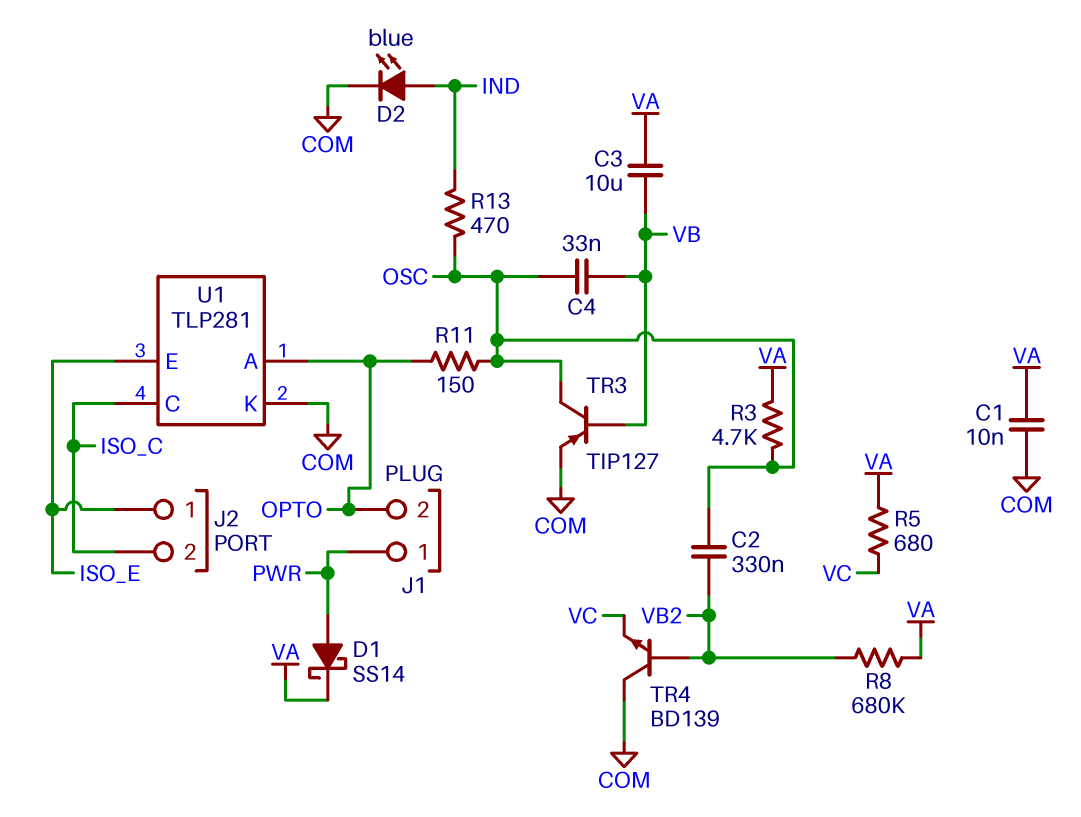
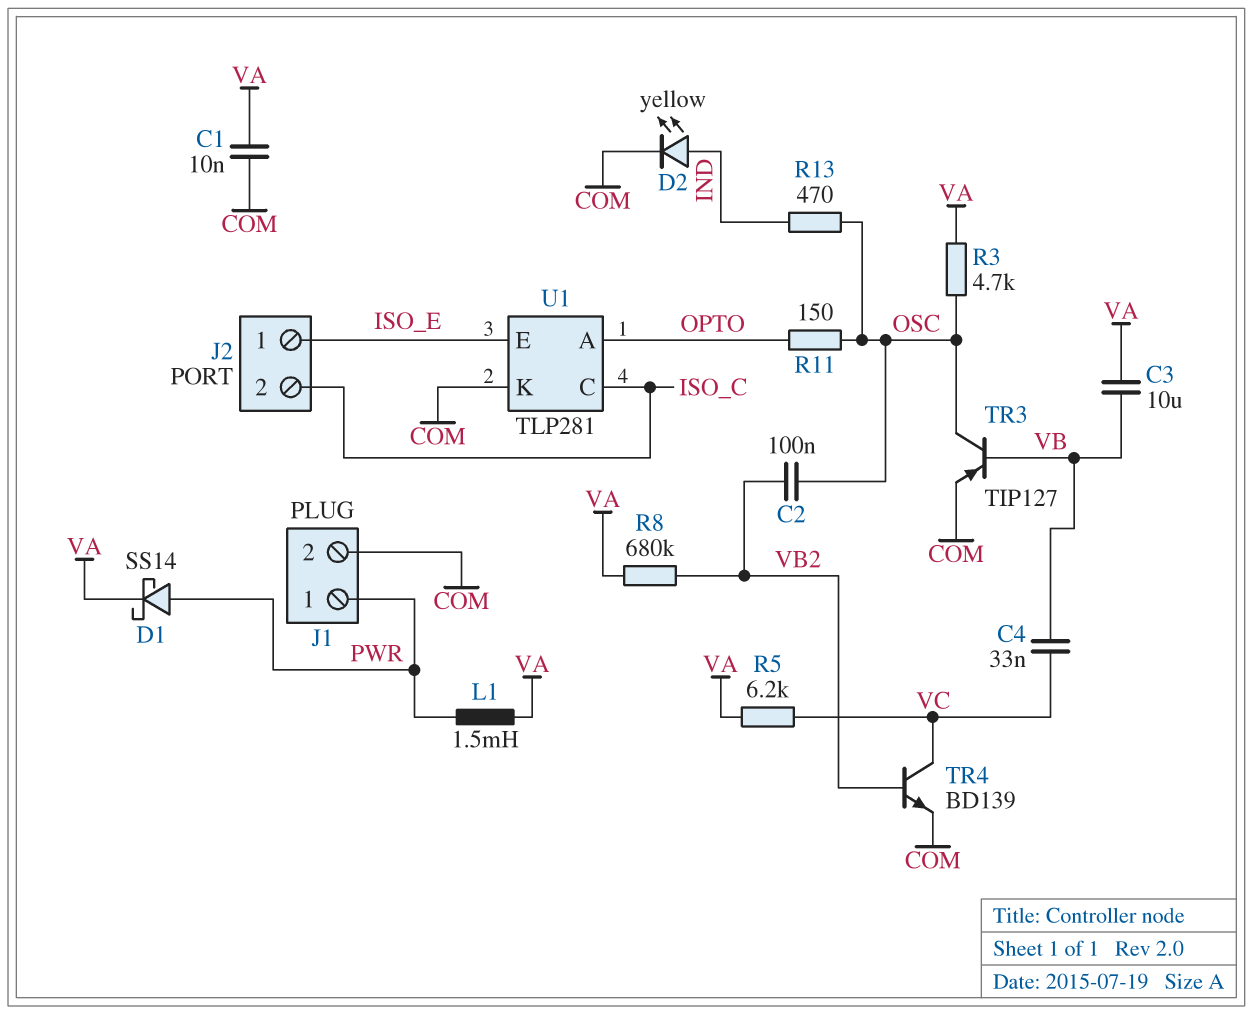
C2: 330nF (OSC, VB2) -> 100nF (OSC, VB2)
C4: 33nF (OSC, VB) -> 33nF (VB, VC)
D2: LED blue (A IND, K COM) -> LED yellow (A IND, K COM)
J1 pin 2: OPTO -> COM
L1: none -> 1.5mH (PWR, VA)
R5: 680 (VA, VC) -> 6.2k (VA, VC)
TR4: NPN BD139 (B VB2, C COM, E VC) -> NPN BD139 (B VB2, C VC, E COM)

